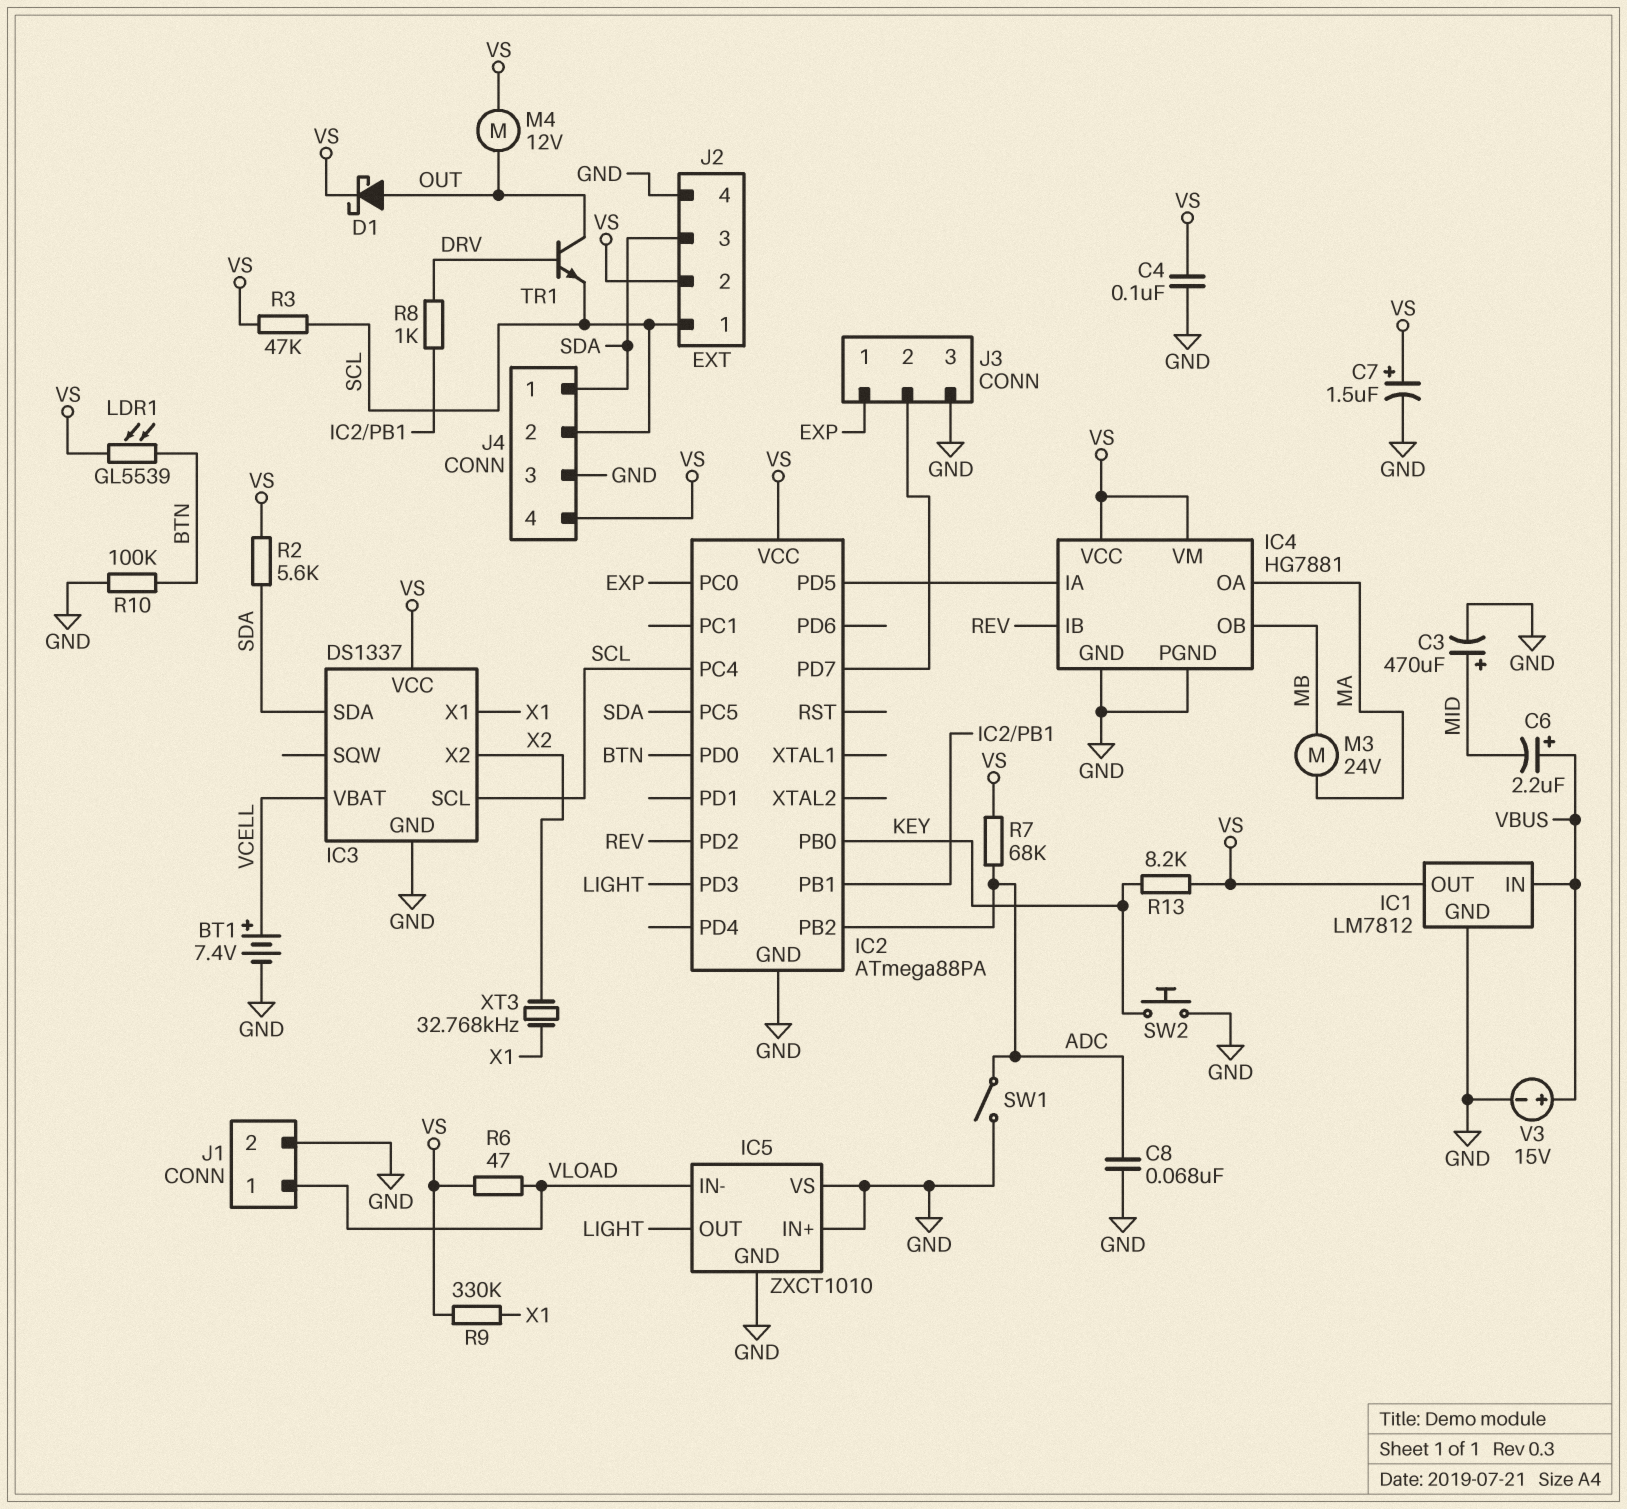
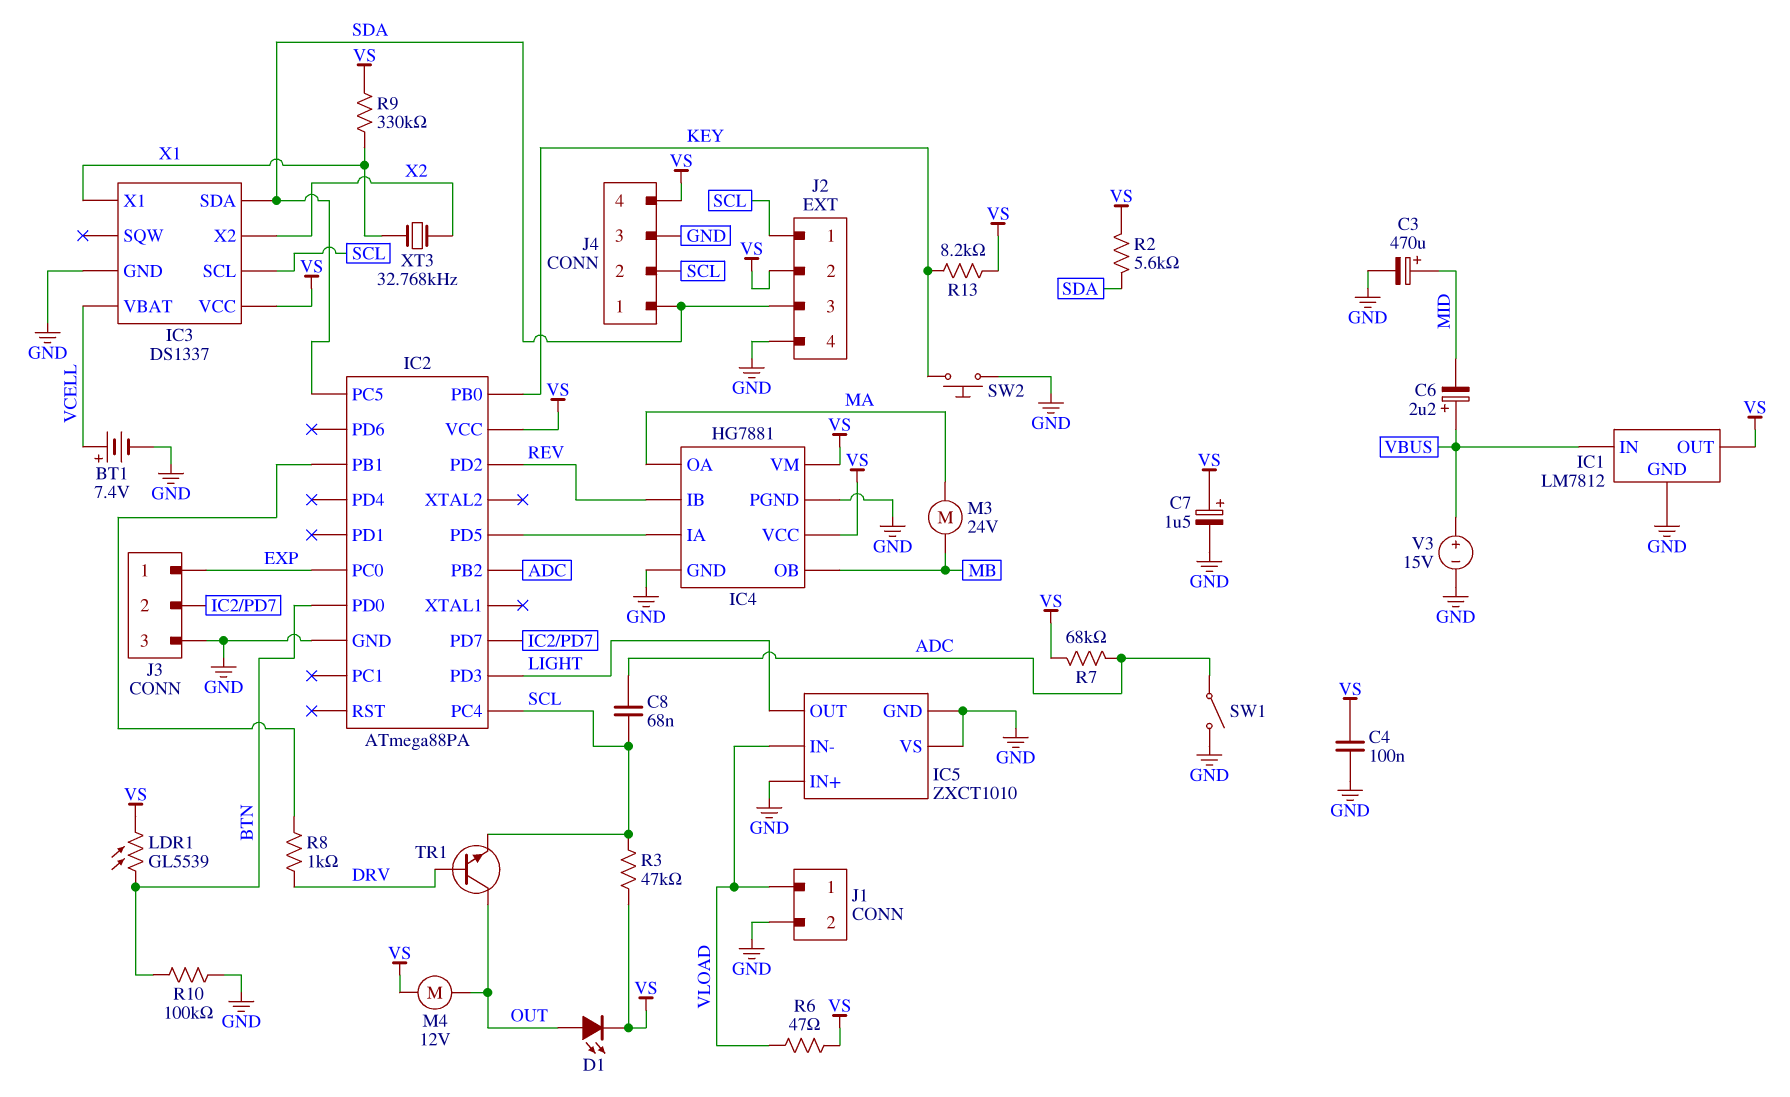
C8: 68nF (ADC, GND) -> 68nF (ADC, SCL)
D1: schottky (A OUT, K VS) -> LED (A OUT, K VS)

